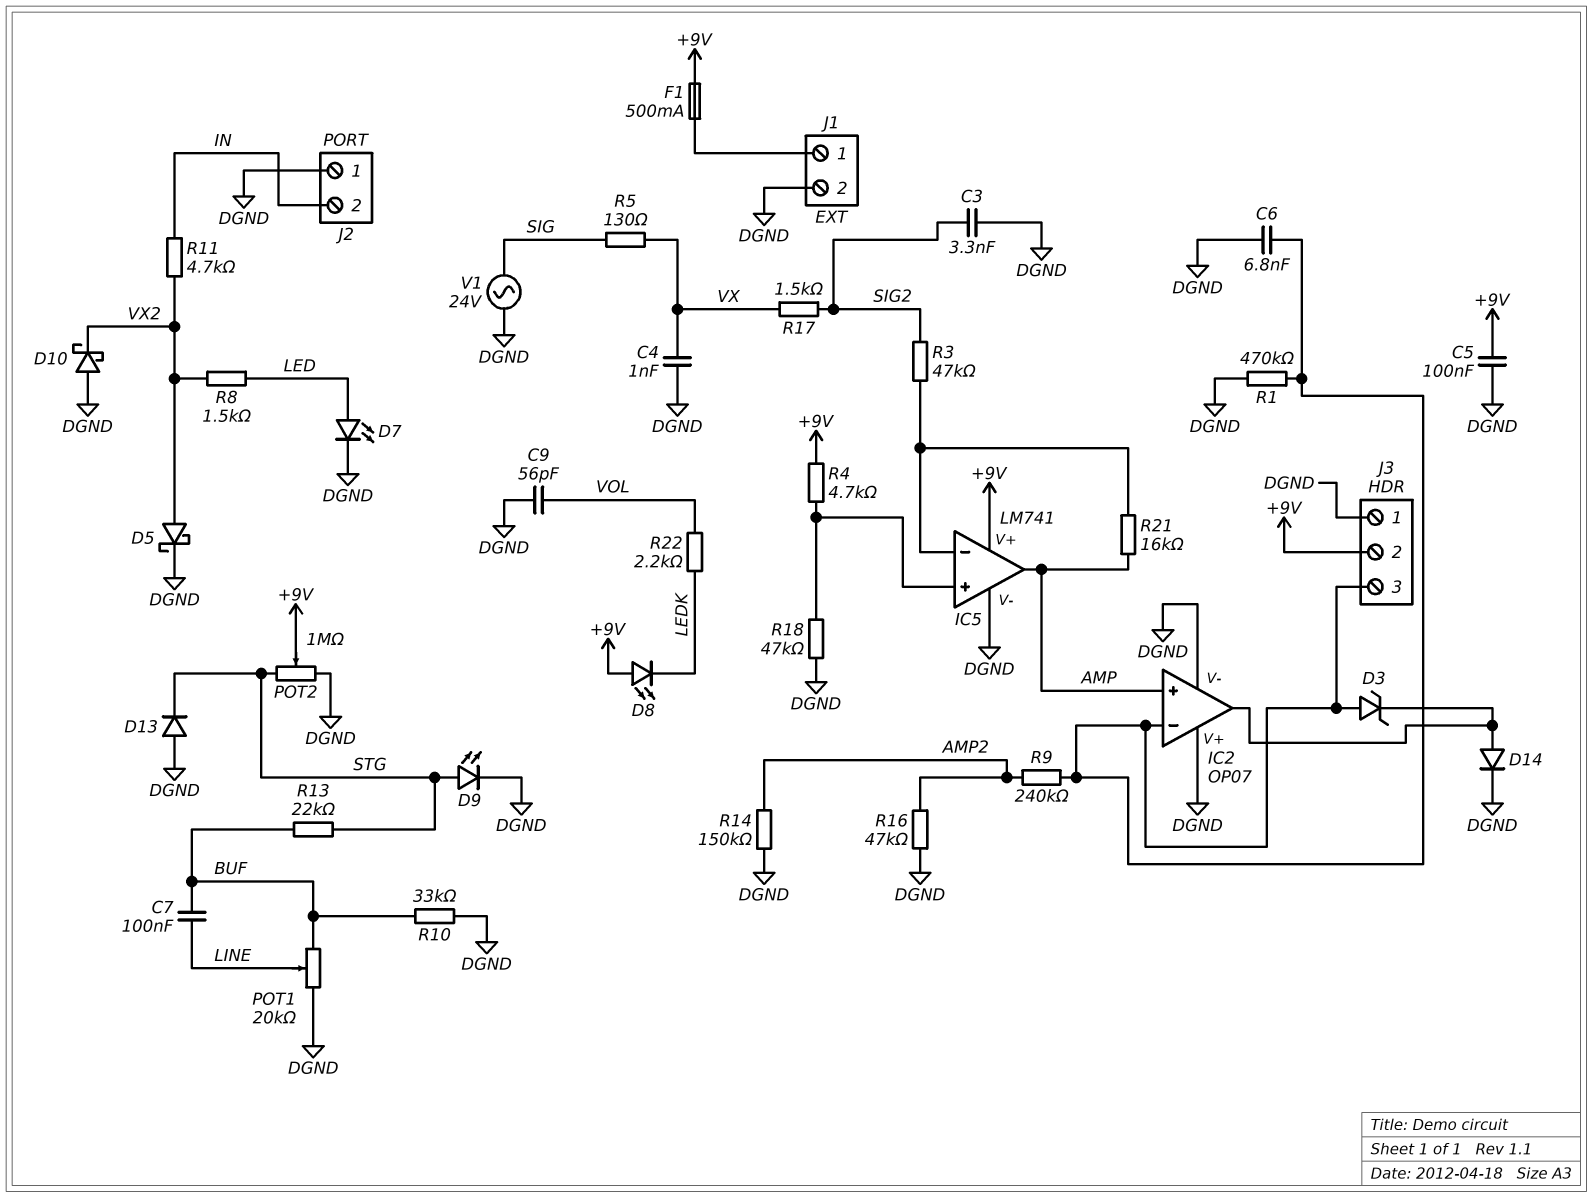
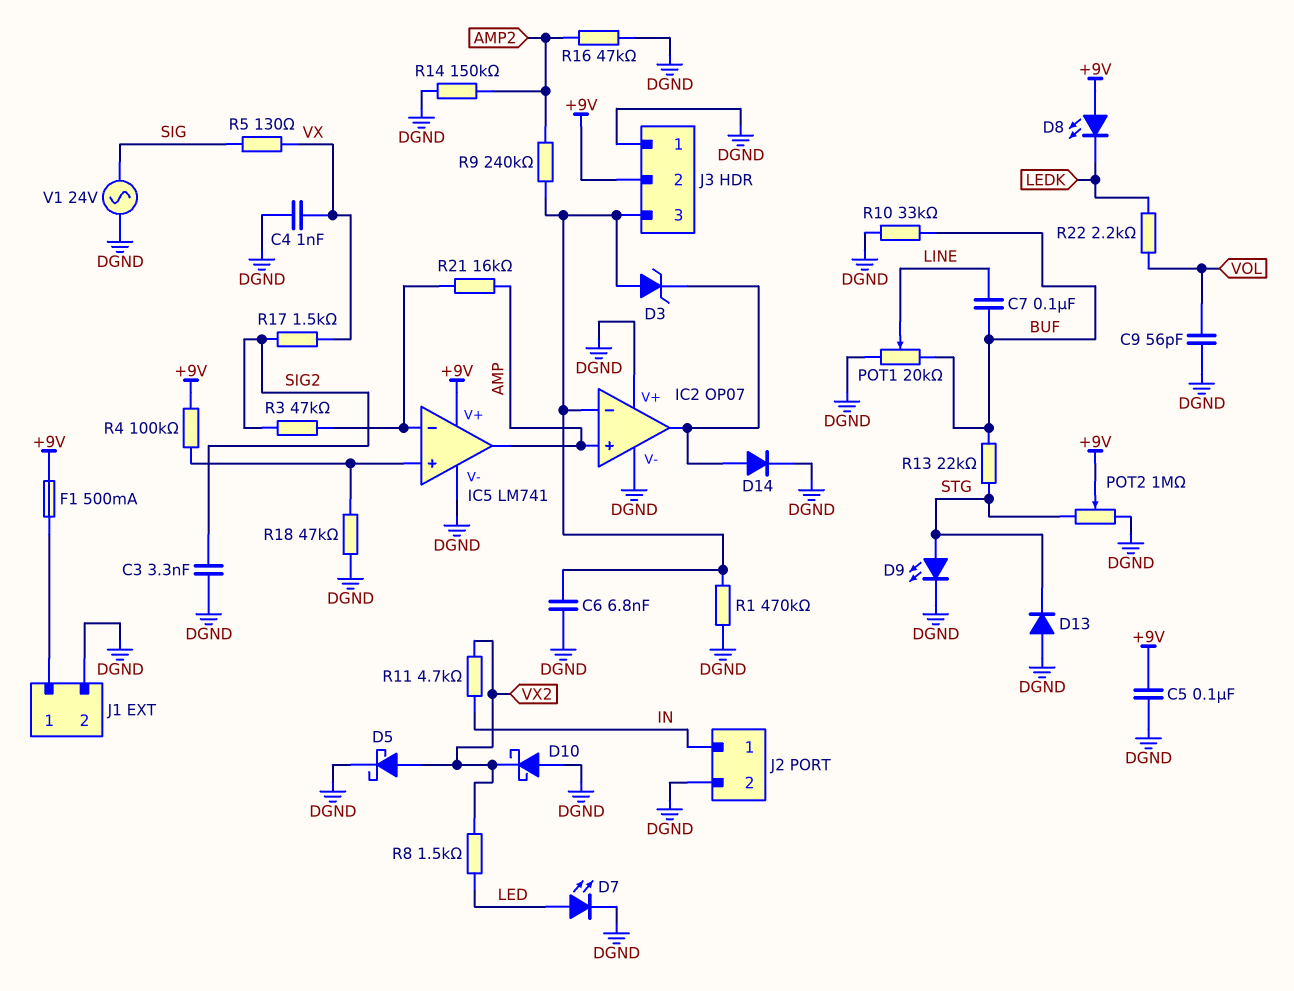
J2 pin 1: DGND -> IN
J2 pin 2: IN -> DGND
R4: 4.7k (+9V, IC5/in+) -> 100k (+9V, IC5/in+)

